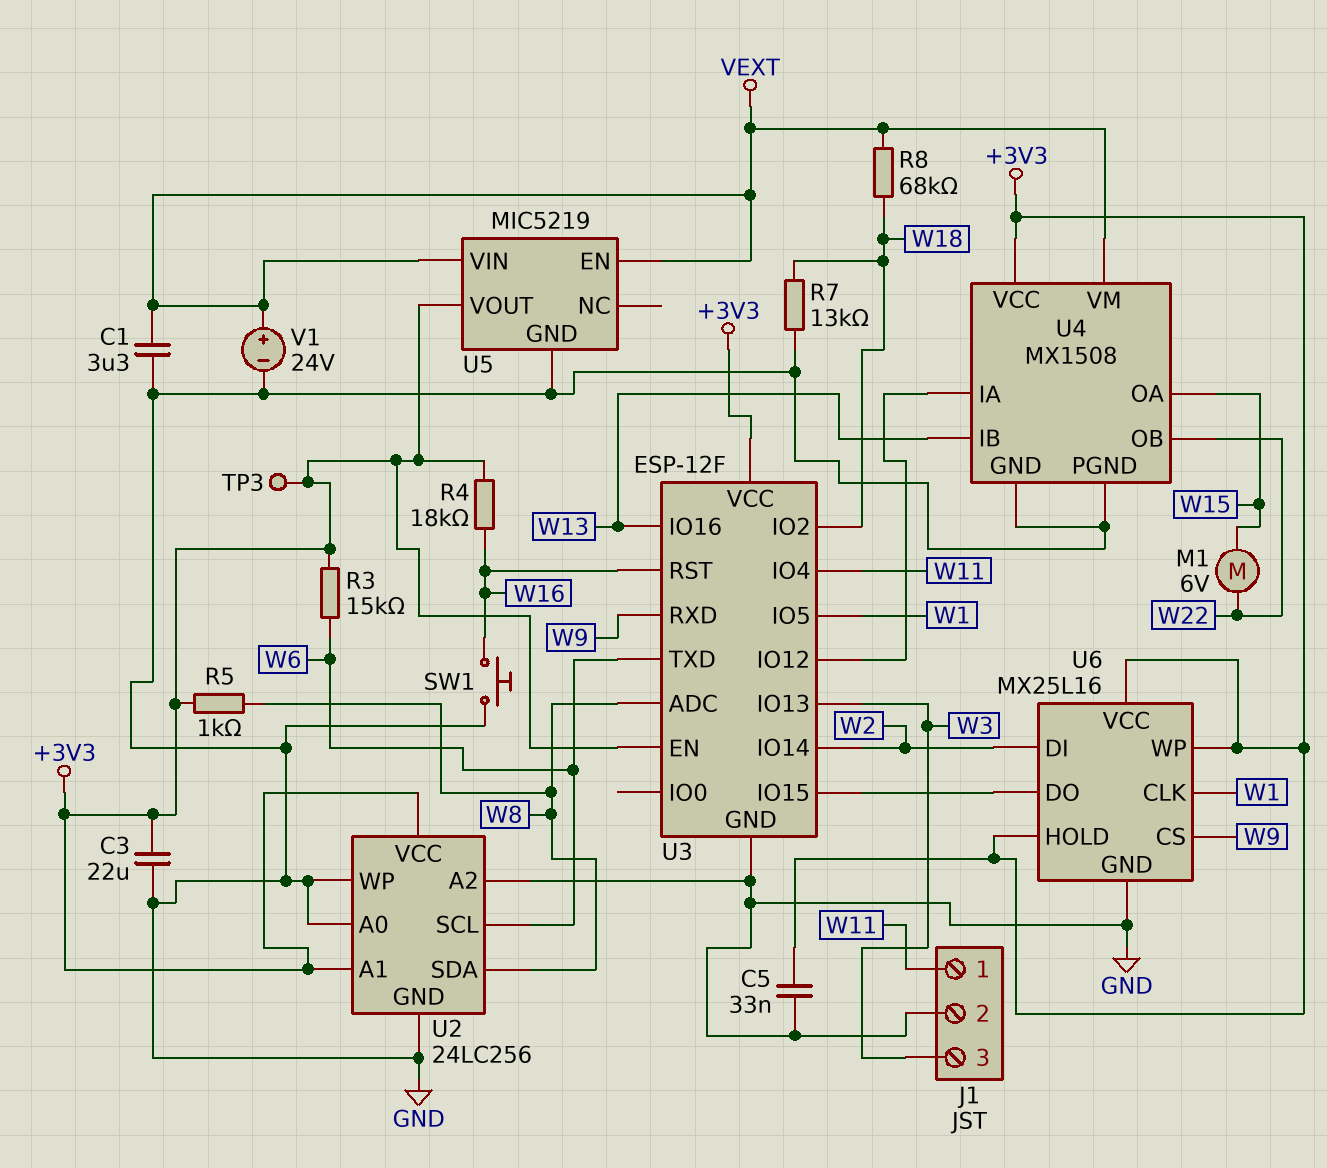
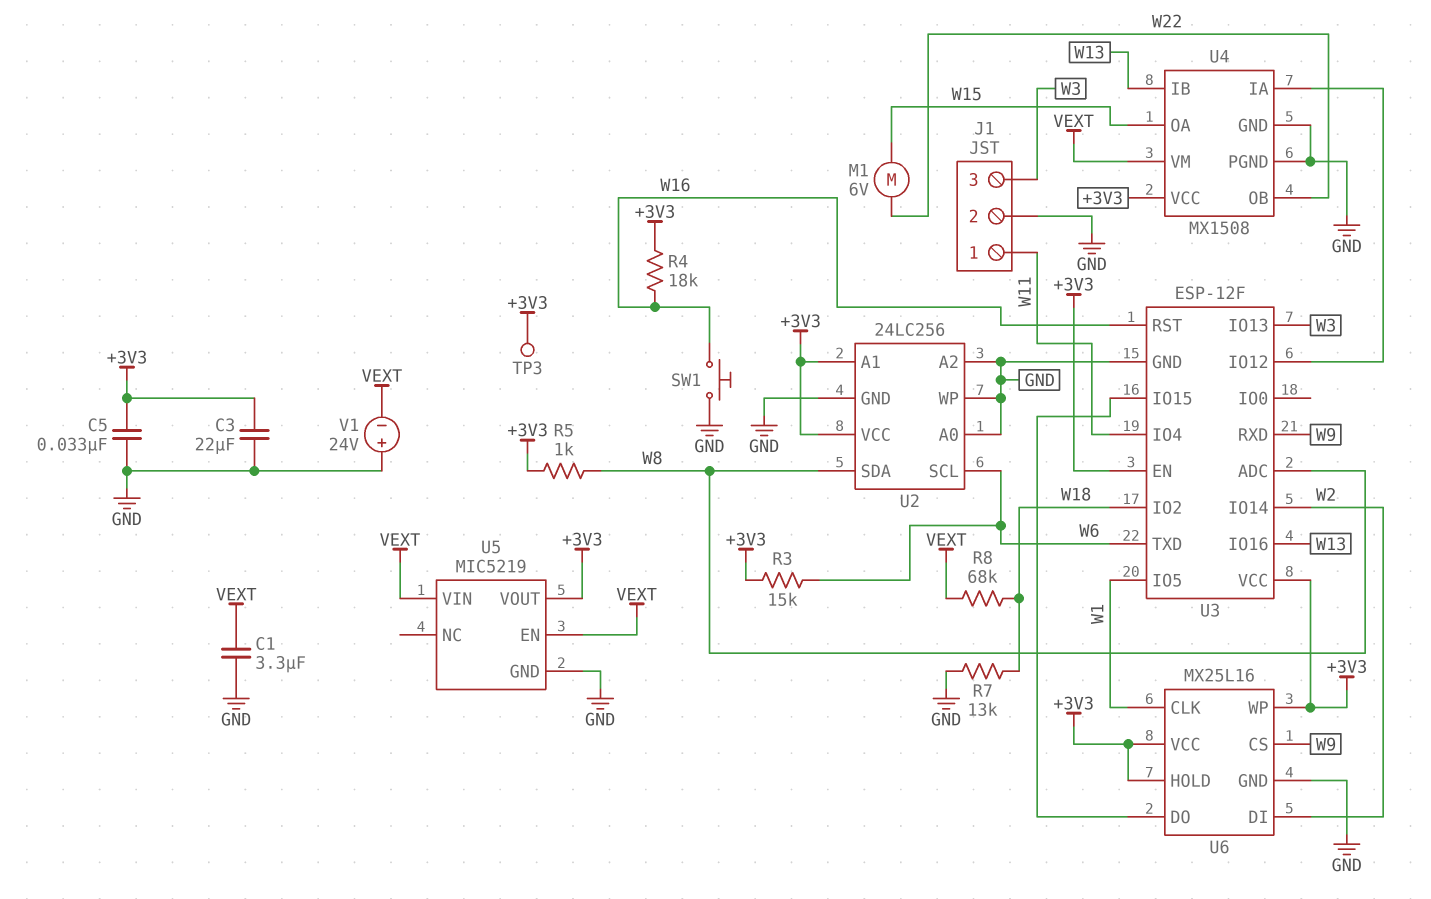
V1: 24V (plus VEXT, minus GND) -> 24V (plus GND, minus VEXT)

